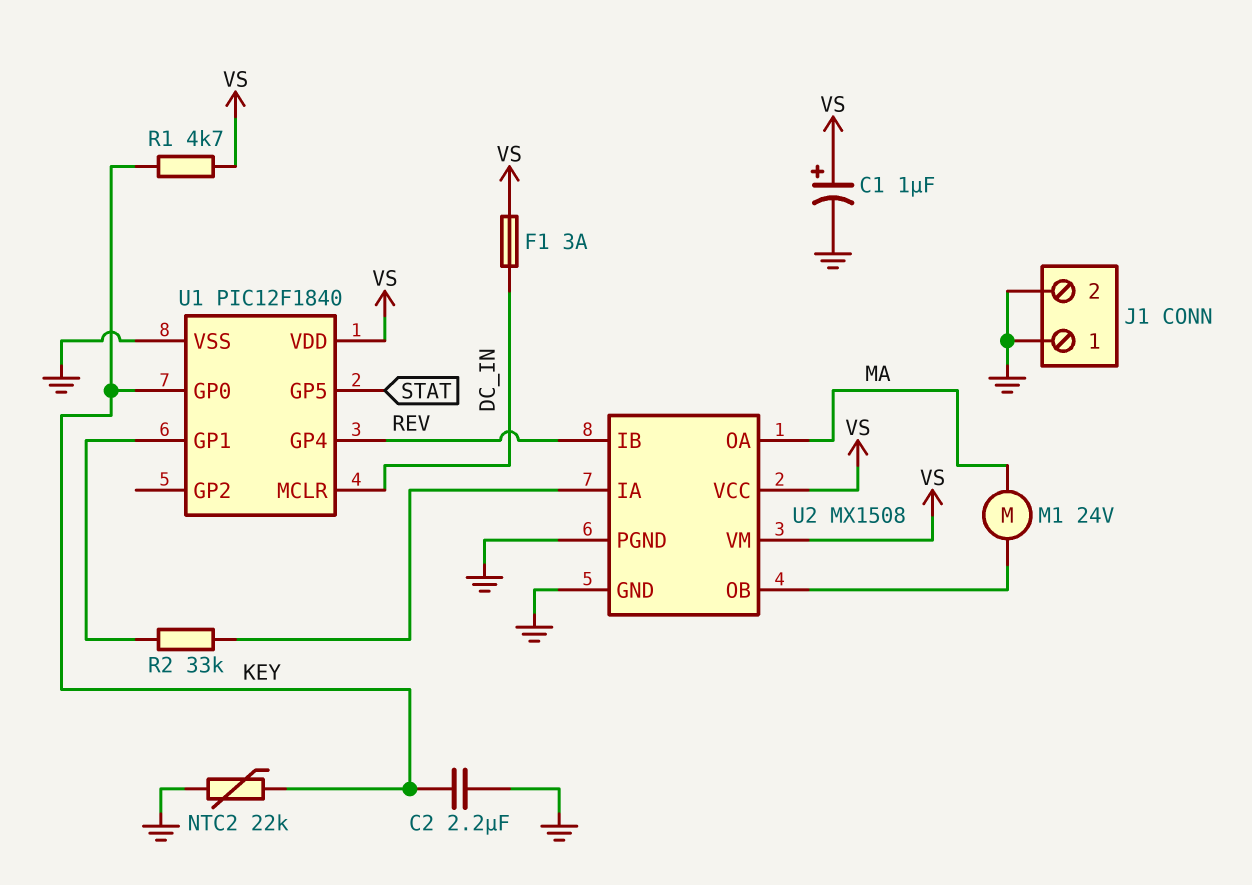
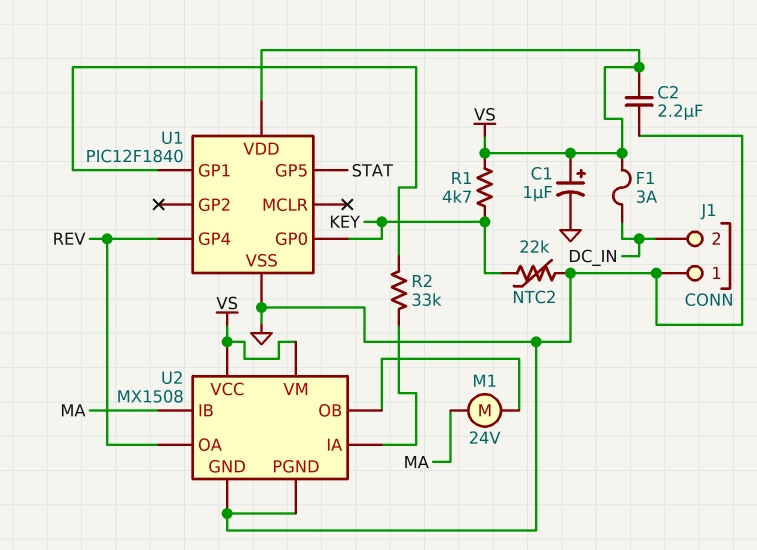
C2: 2.2uF (GND, KEY) -> 2.2uF (GND, VS)
J1 pin 2: GND -> DC_IN
U1 pin MCLR: DC_IN -> none
U2 pin IB: REV -> MA
U2 pin OA: MA -> REV

